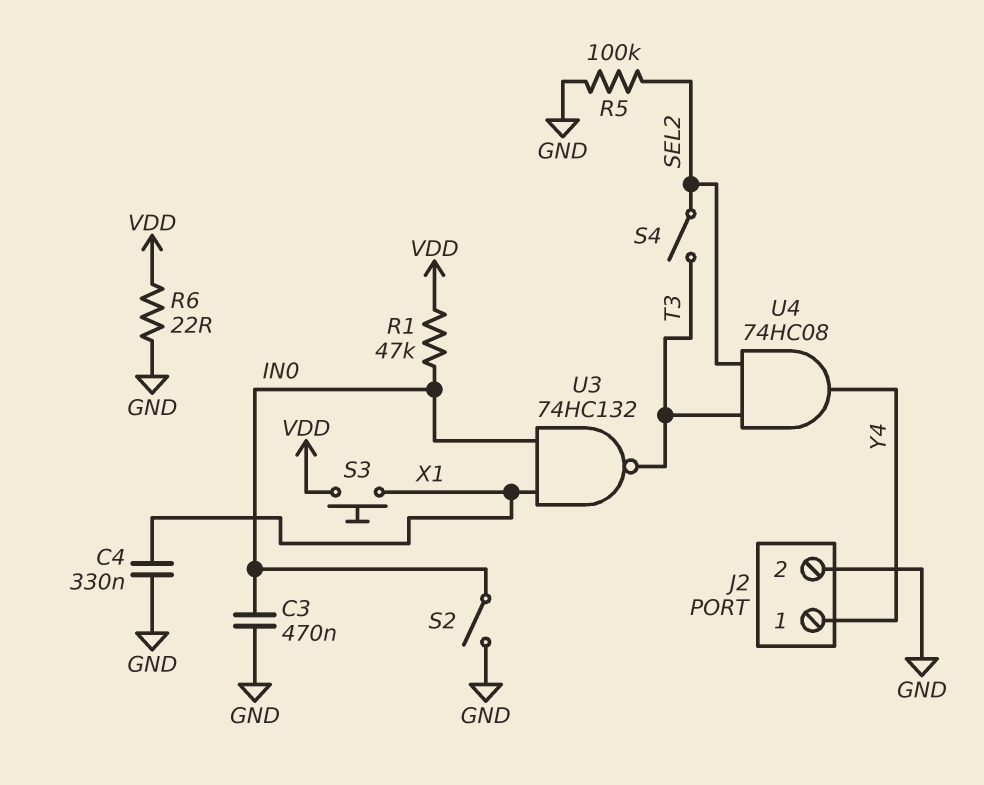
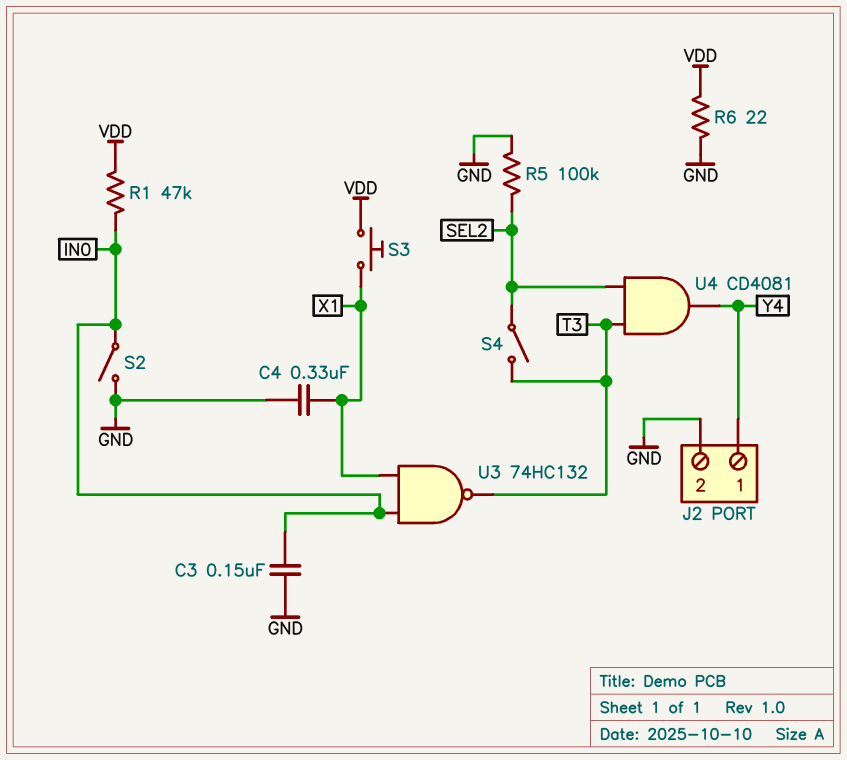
C3: 470nF (GND, IN0) -> 150nF (GND, IN0)
U4: AND 74HC08 (in SEL2, in T3, out Y4) -> AND CD4081 (in SEL2, in T3, out Y4)

